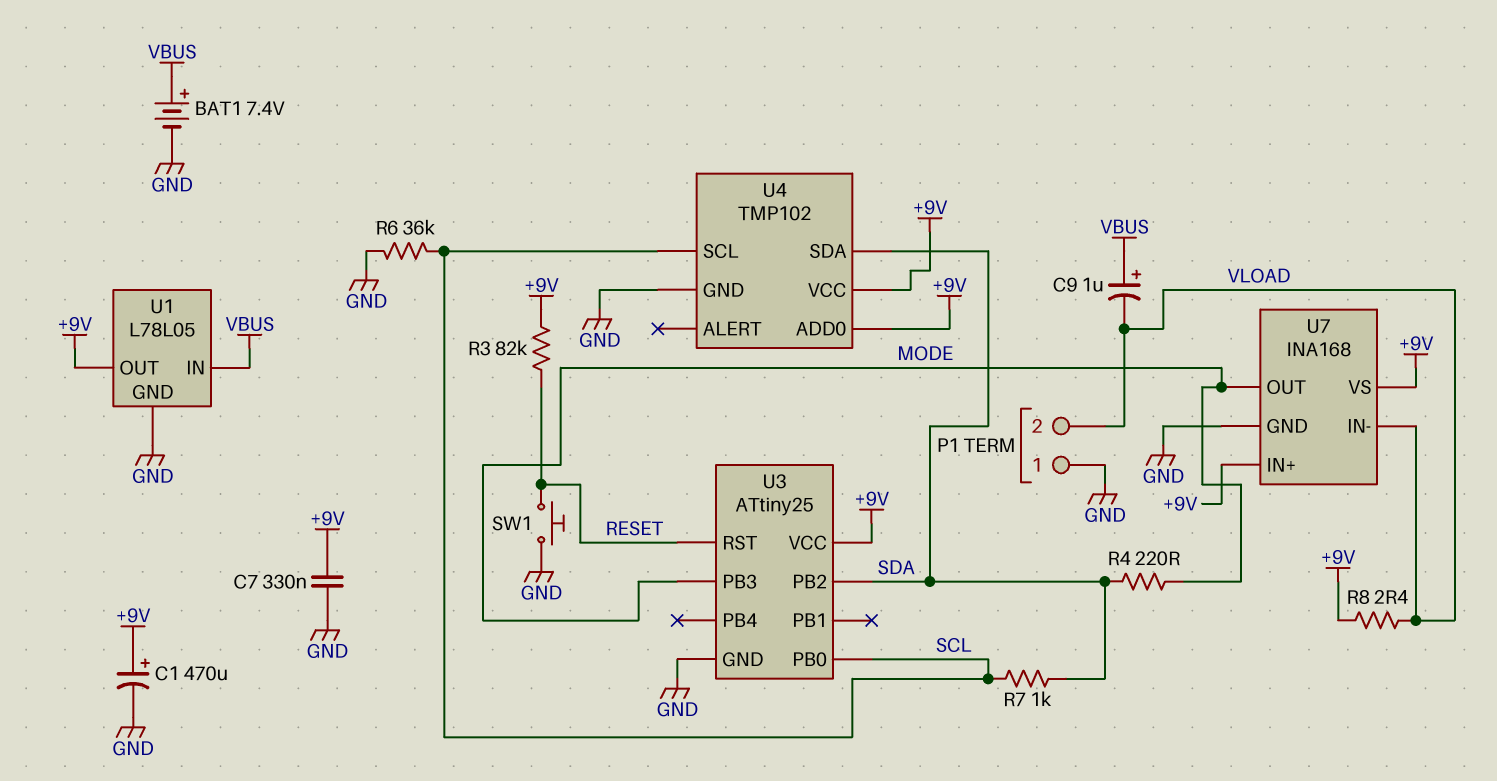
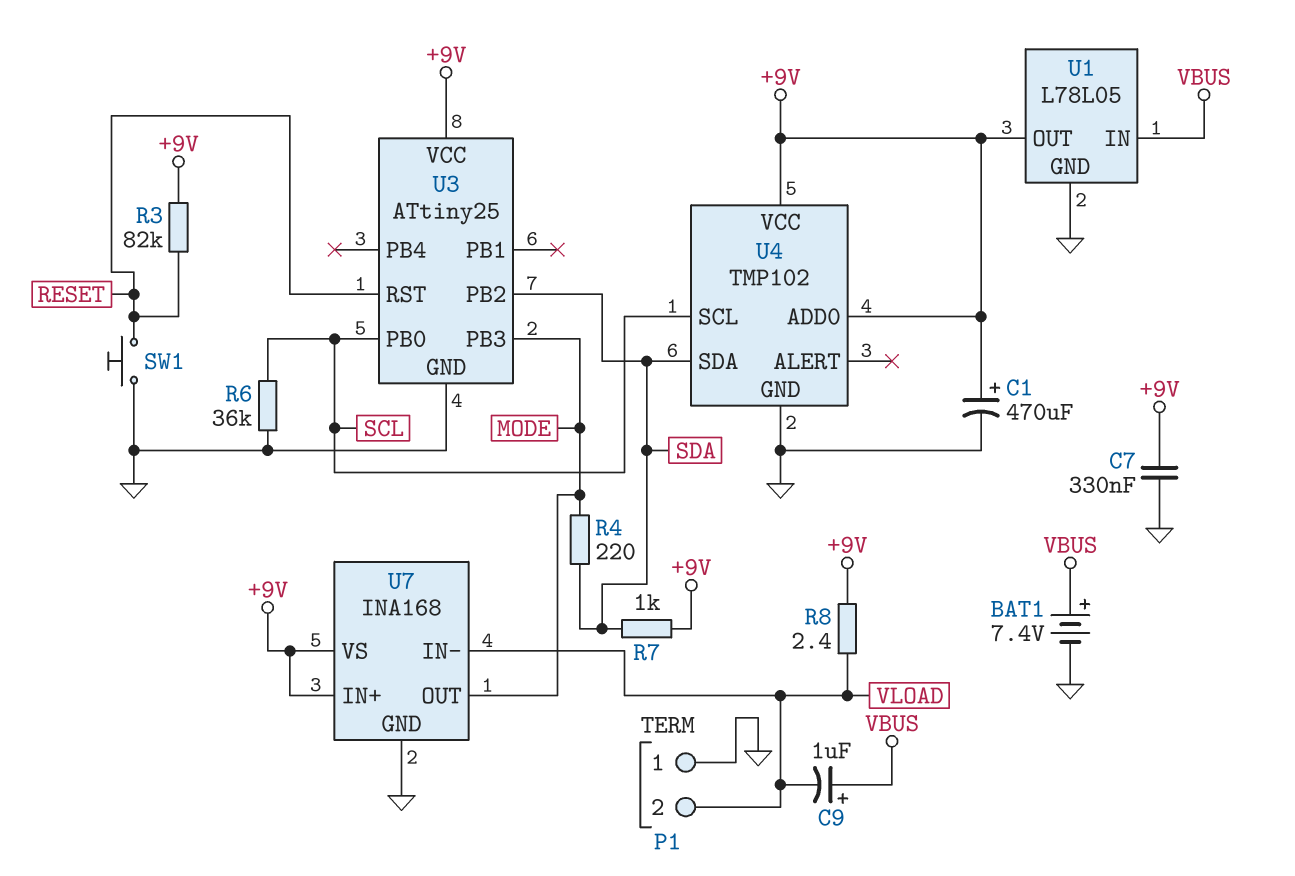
R7: 1k (SCL, SDA) -> 1k (+9V, SDA)

